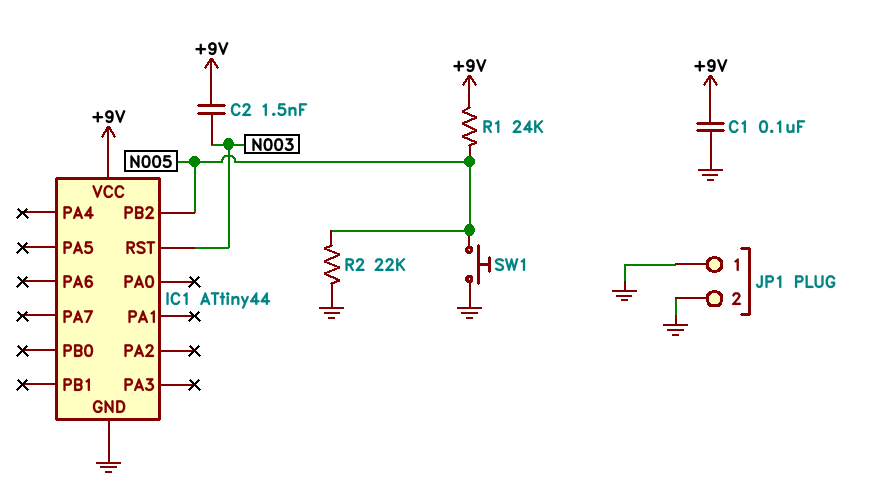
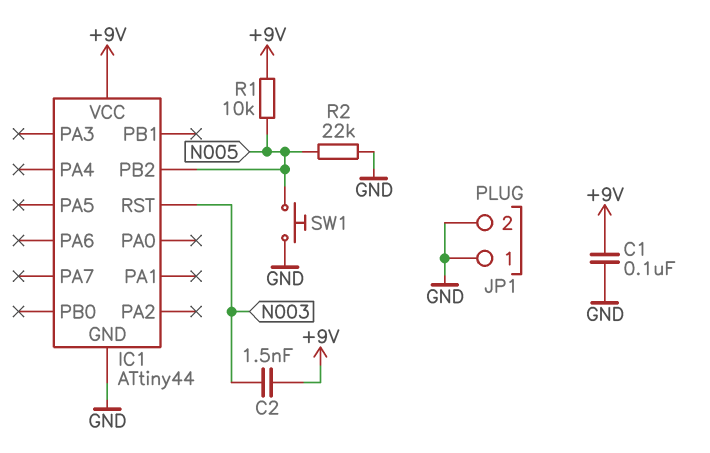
R1: 24k (+9V, N005) -> 10k (+9V, N005)

